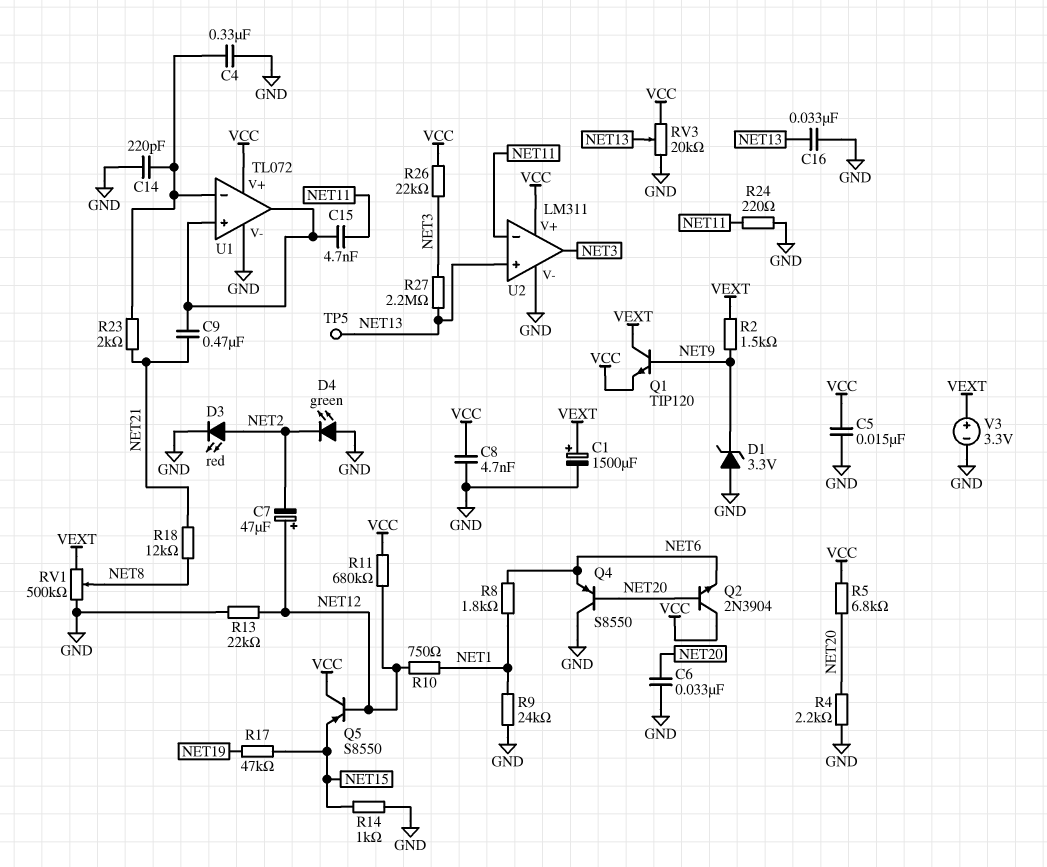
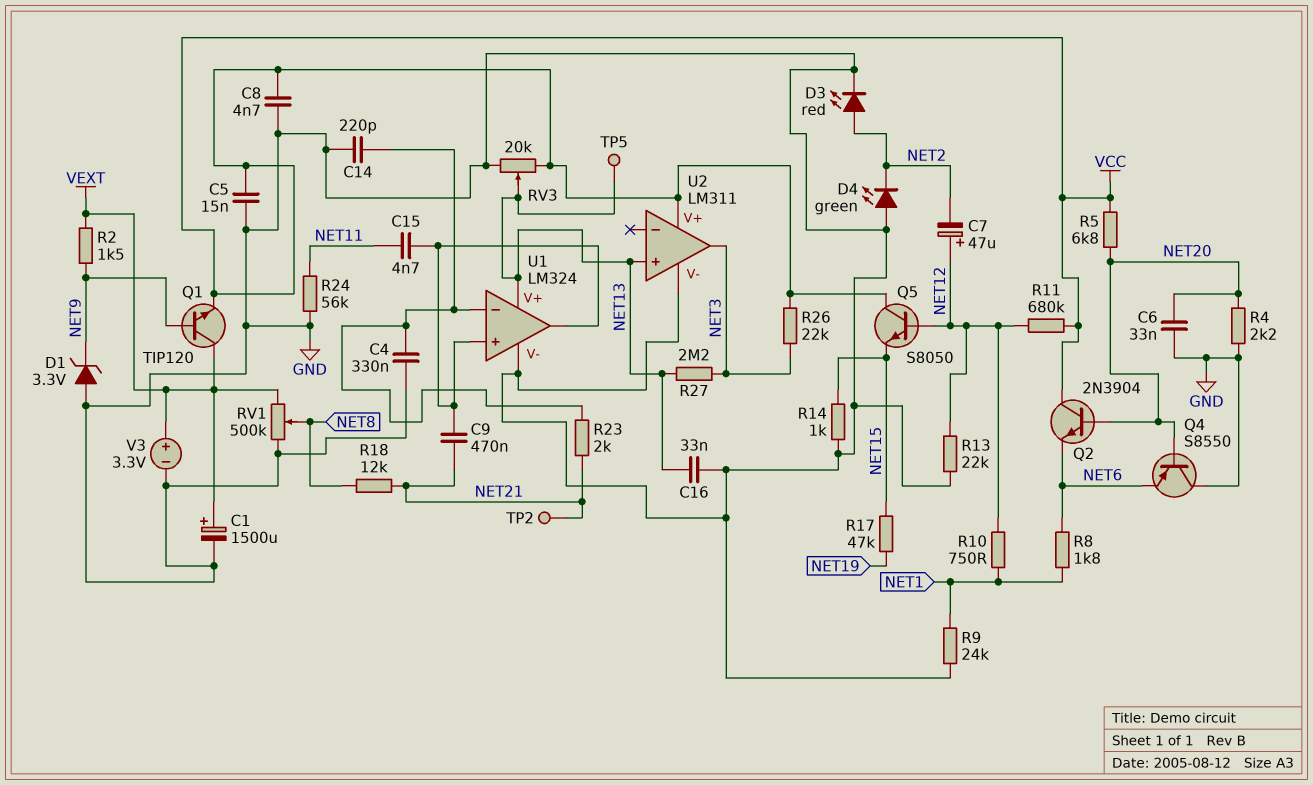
Q5: PNP S8550 (B NET12, C VCC, E NET15) -> NPN S8050 (B NET12, C VCC, E NET15)
R24: 220 (GND, NET11) -> 56k (GND, NET11)
TP2: none -> test point (NET21)
U1: TL072 -> LM324
U1 pin V+: VCC -> NET13
U2 pin in-: NET11 -> none

